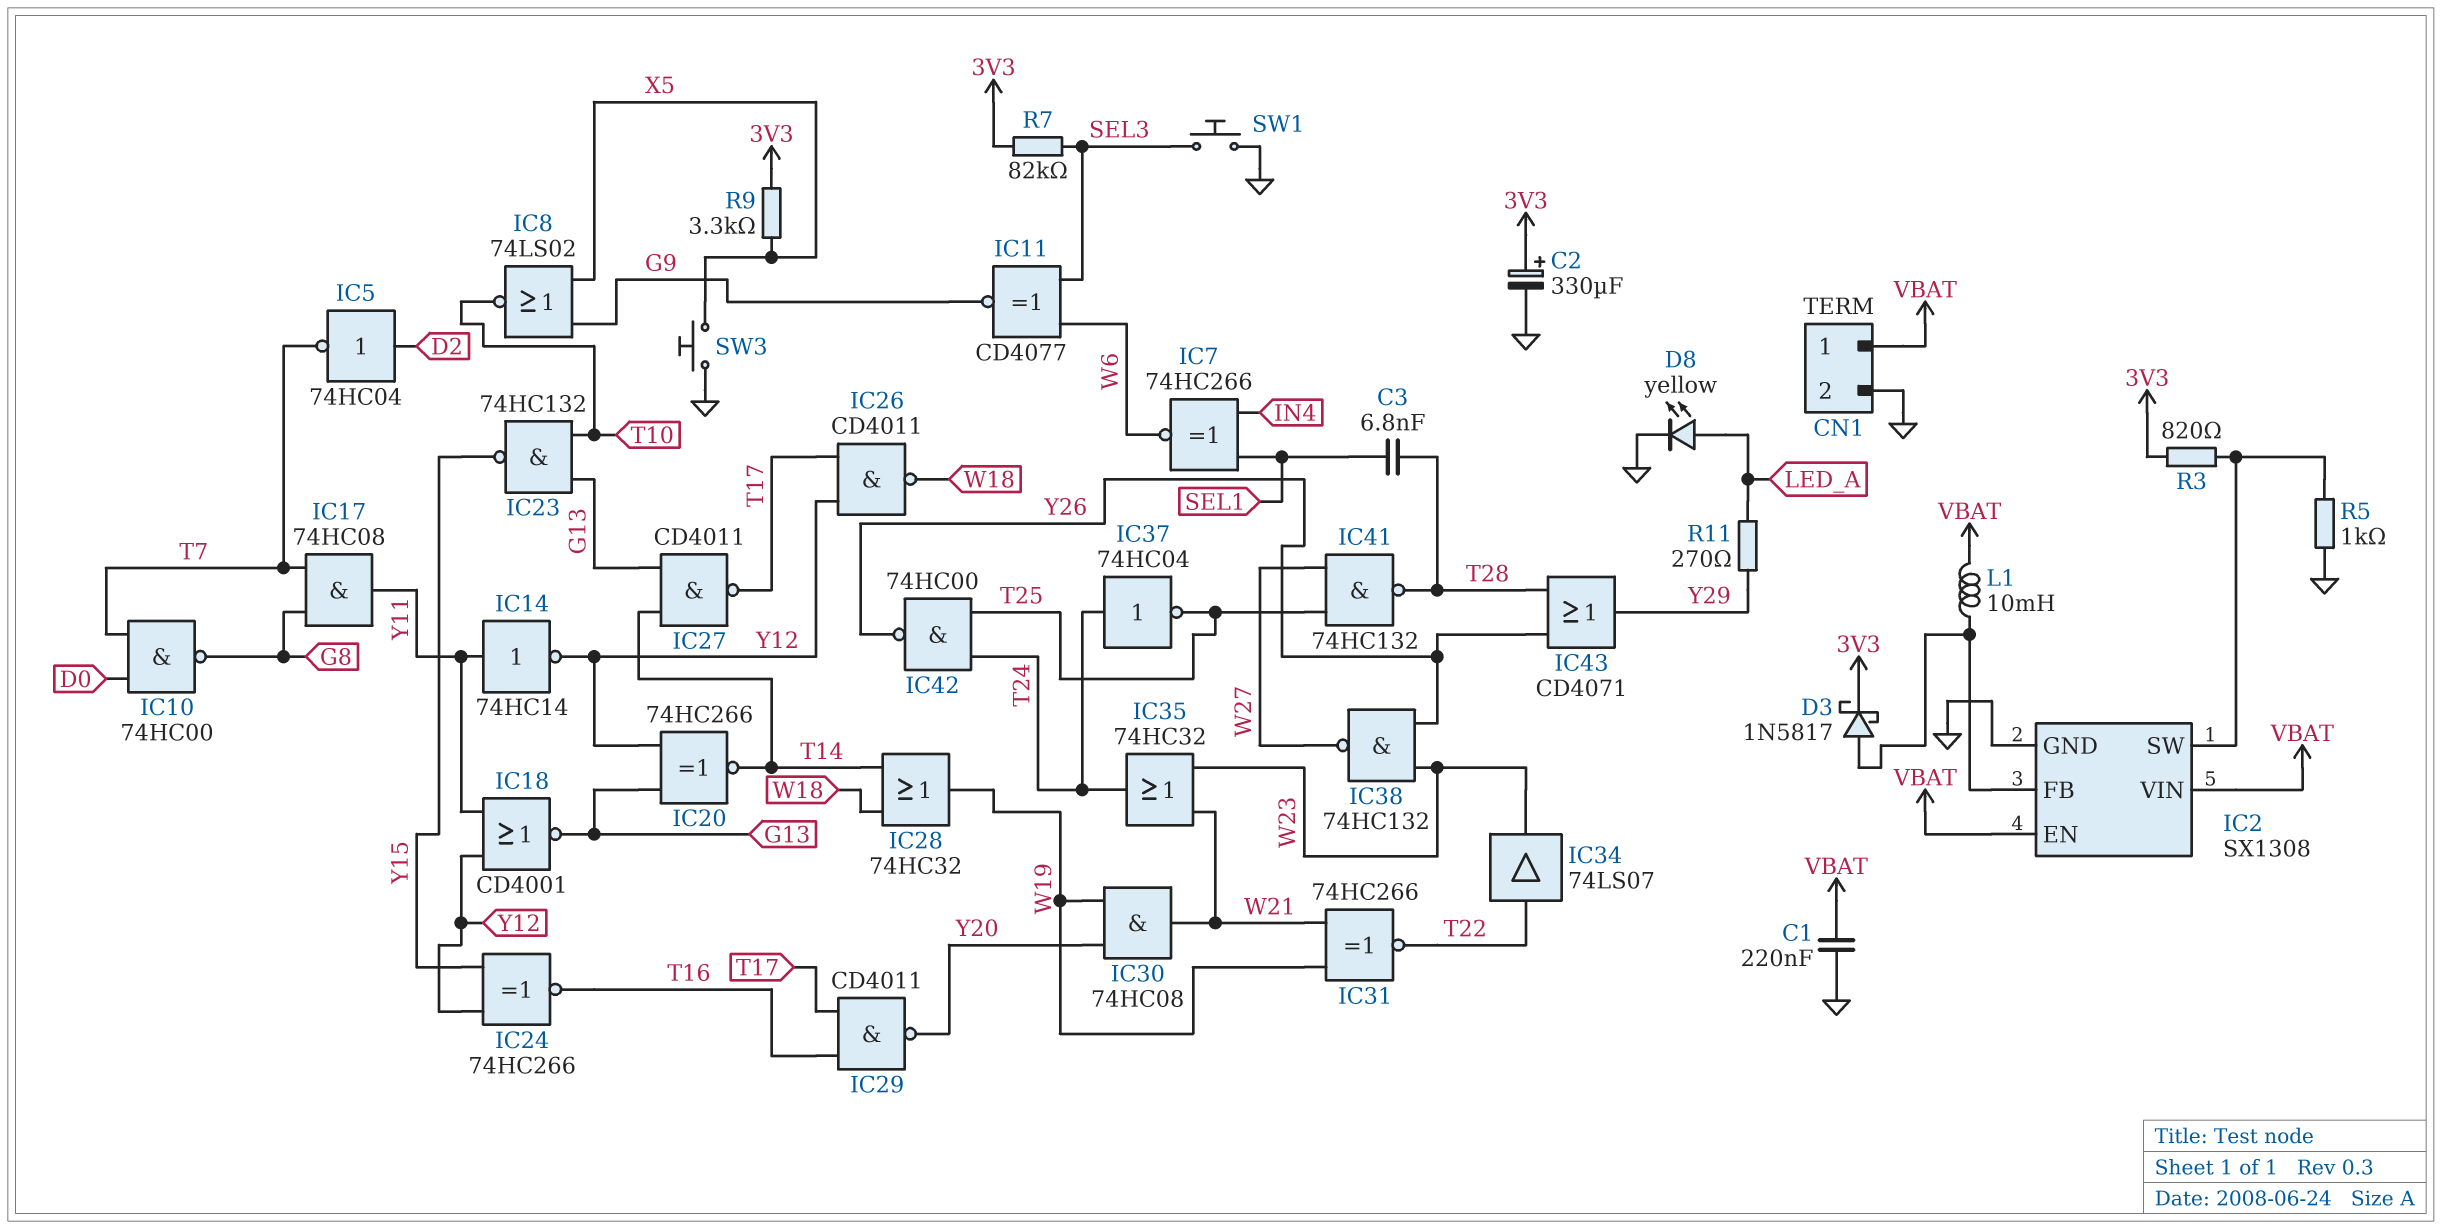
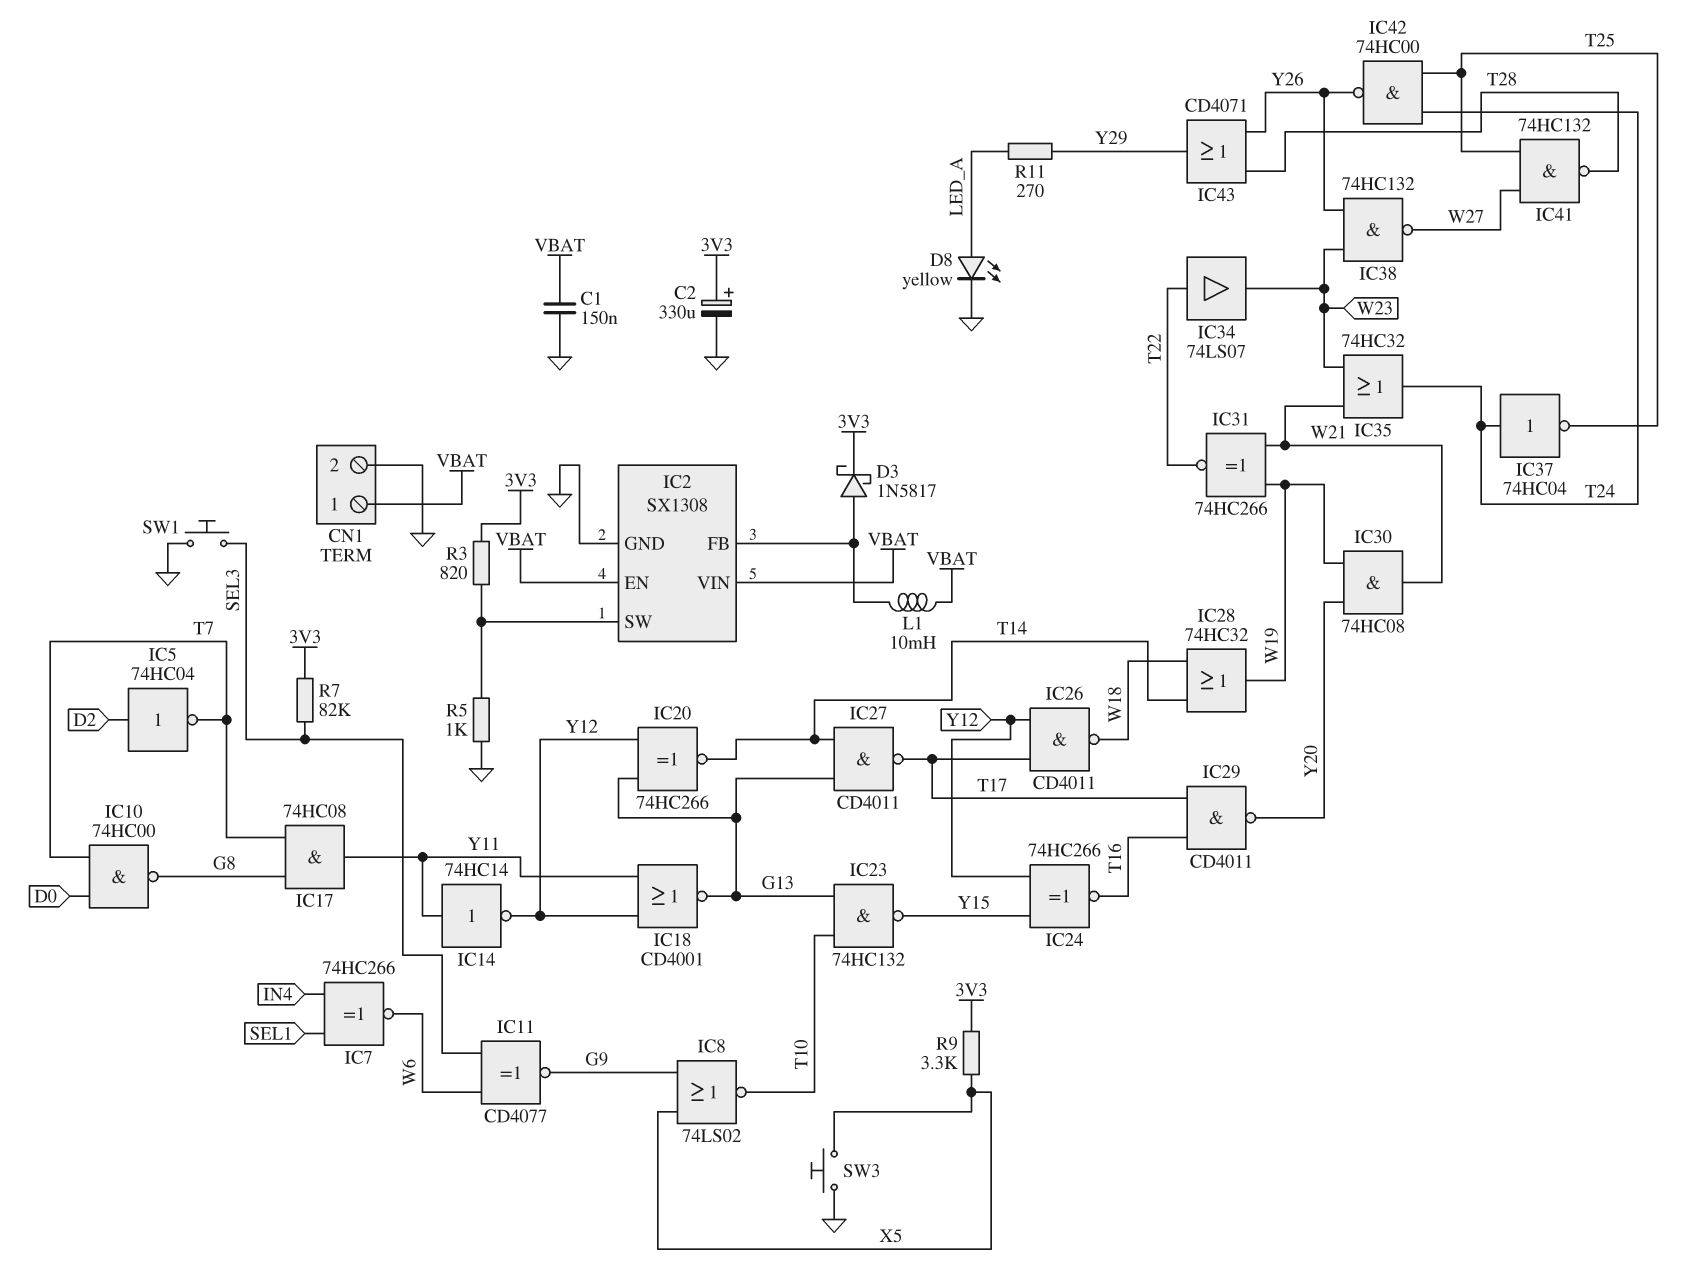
C1: 220nF (GND, VBAT) -> 150nF (GND, VBAT)
C3: 6.8nF (SEL1, T28) -> none

